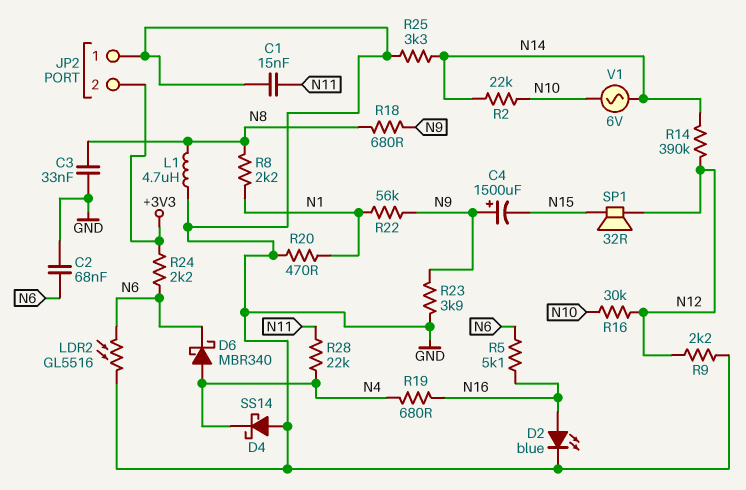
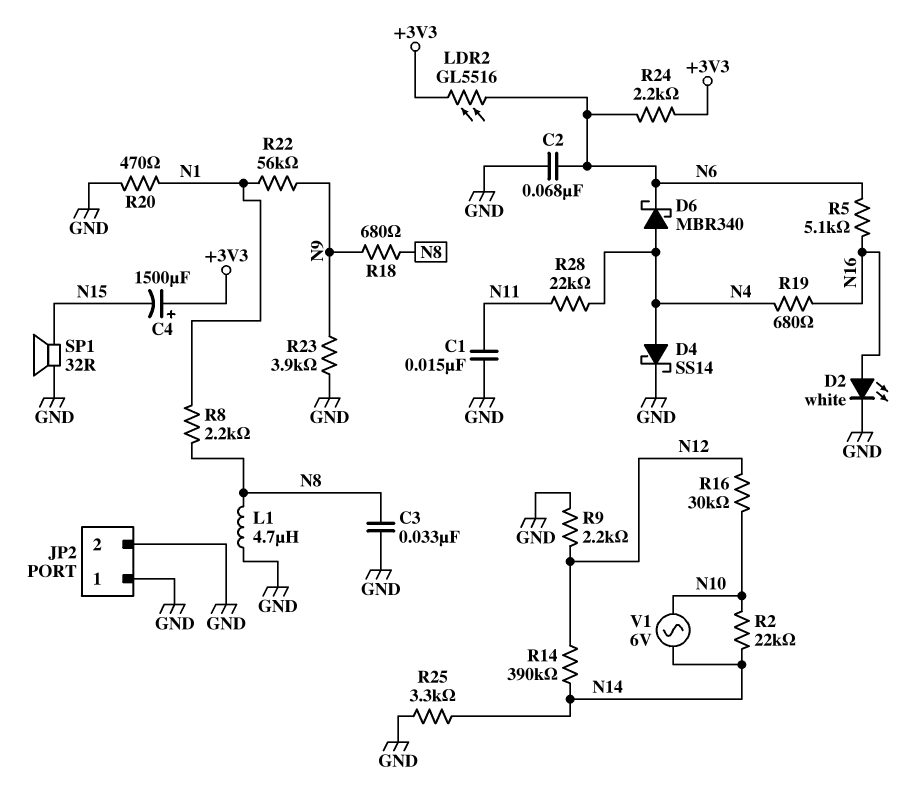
C4: 1500uF (plus N9, minus N15) -> 1500uF (plus +3V3, minus N15)
D2: LED blue (A N16, K GND) -> LED white (A N16, K GND)
D4: schottky SS14 (A GND, K N4) -> schottky SS14 (A N4, K GND)
JP2 pin 2: +3V3 -> GND
LDR2: GL5516 (GND, N6) -> GL5516 (+3V3, N6)
SP1: speaker 32R (N12, N15) -> speaker 32R (GND, N15)

